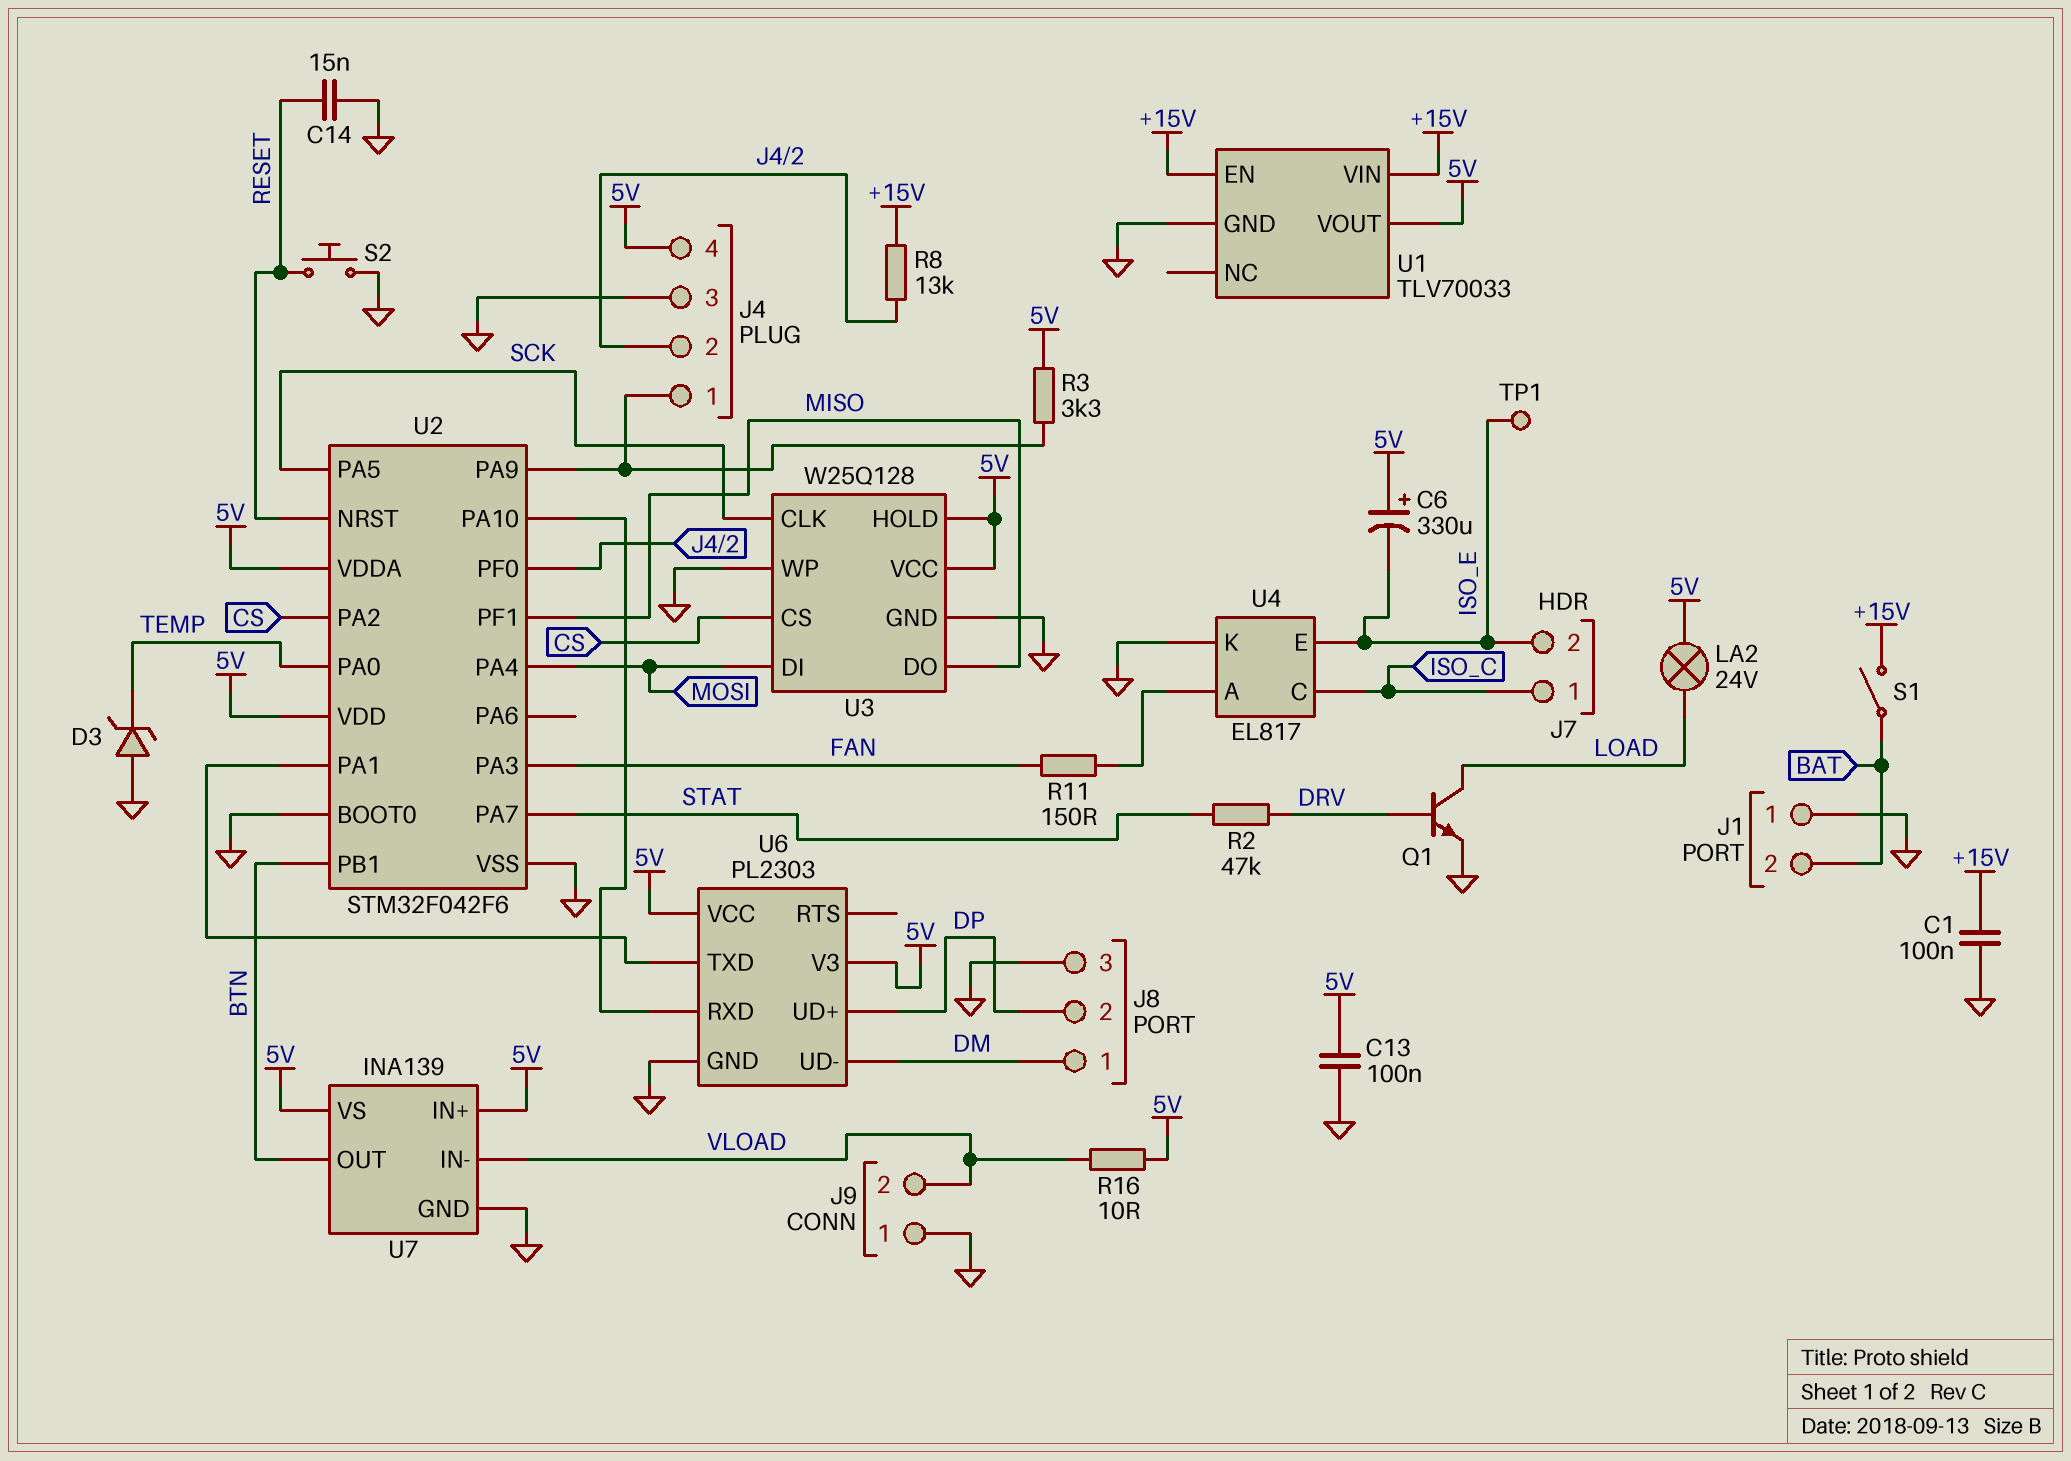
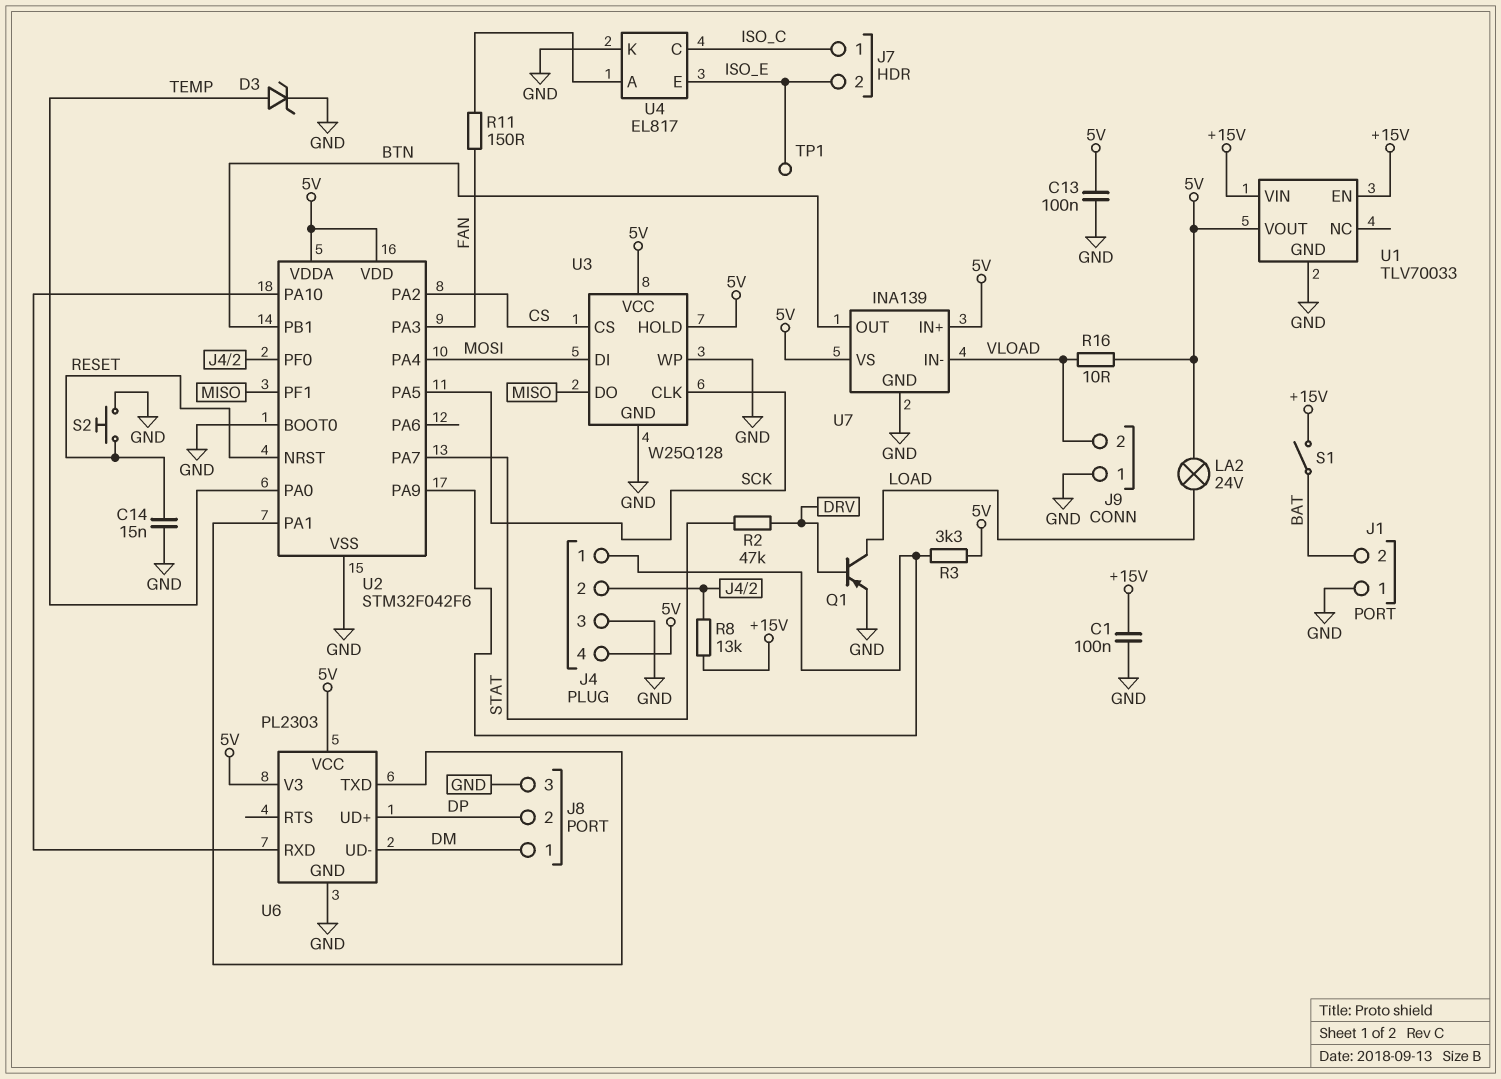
C6: 330uF (plus 5V, minus ISO_E) -> none
D3: zener (A GND, K TEMP) -> zener (A TEMP, K GND)
Q1: NPN (B DRV, C LOAD, E GND) -> PNP (B DRV, C LOAD, E GND)

